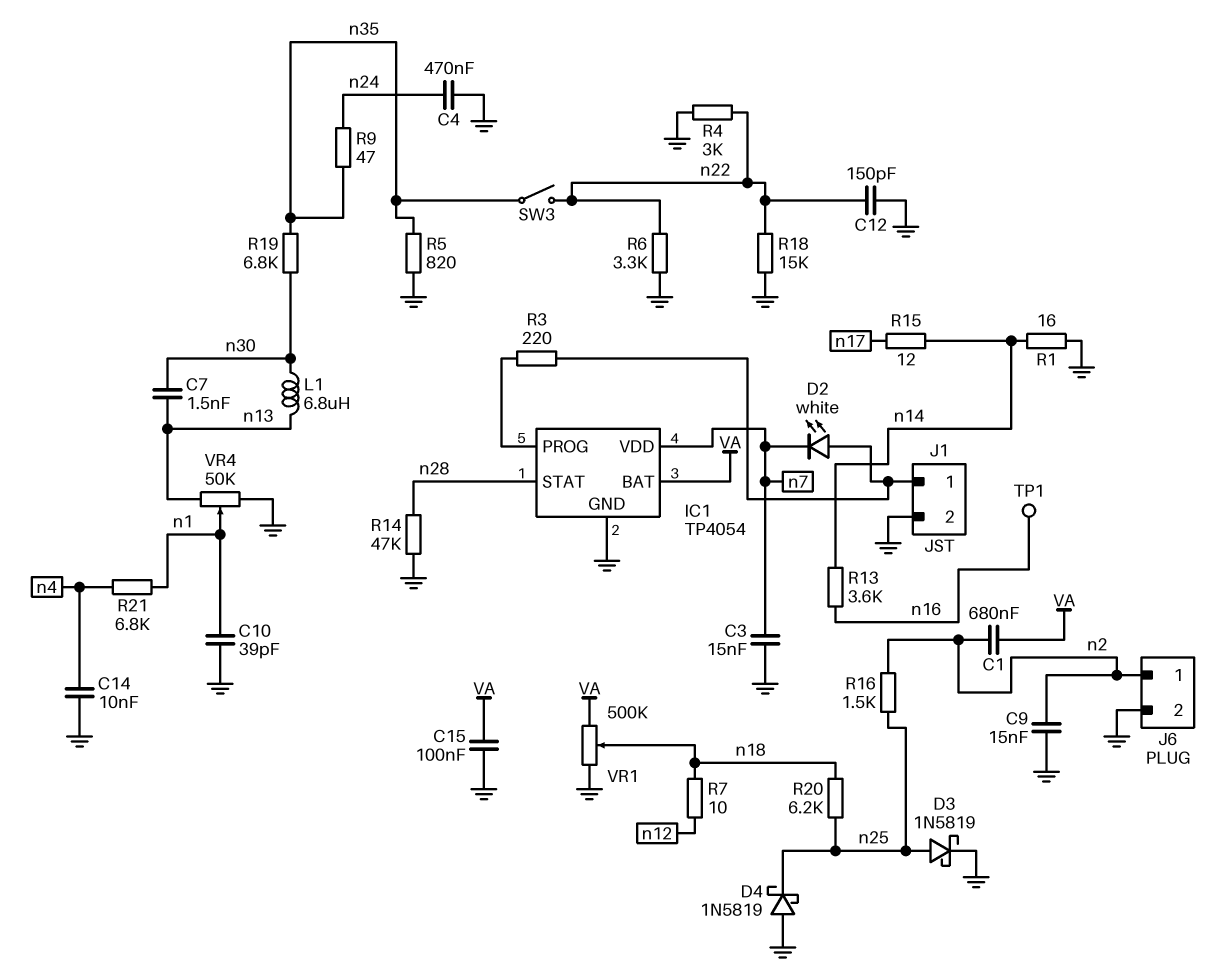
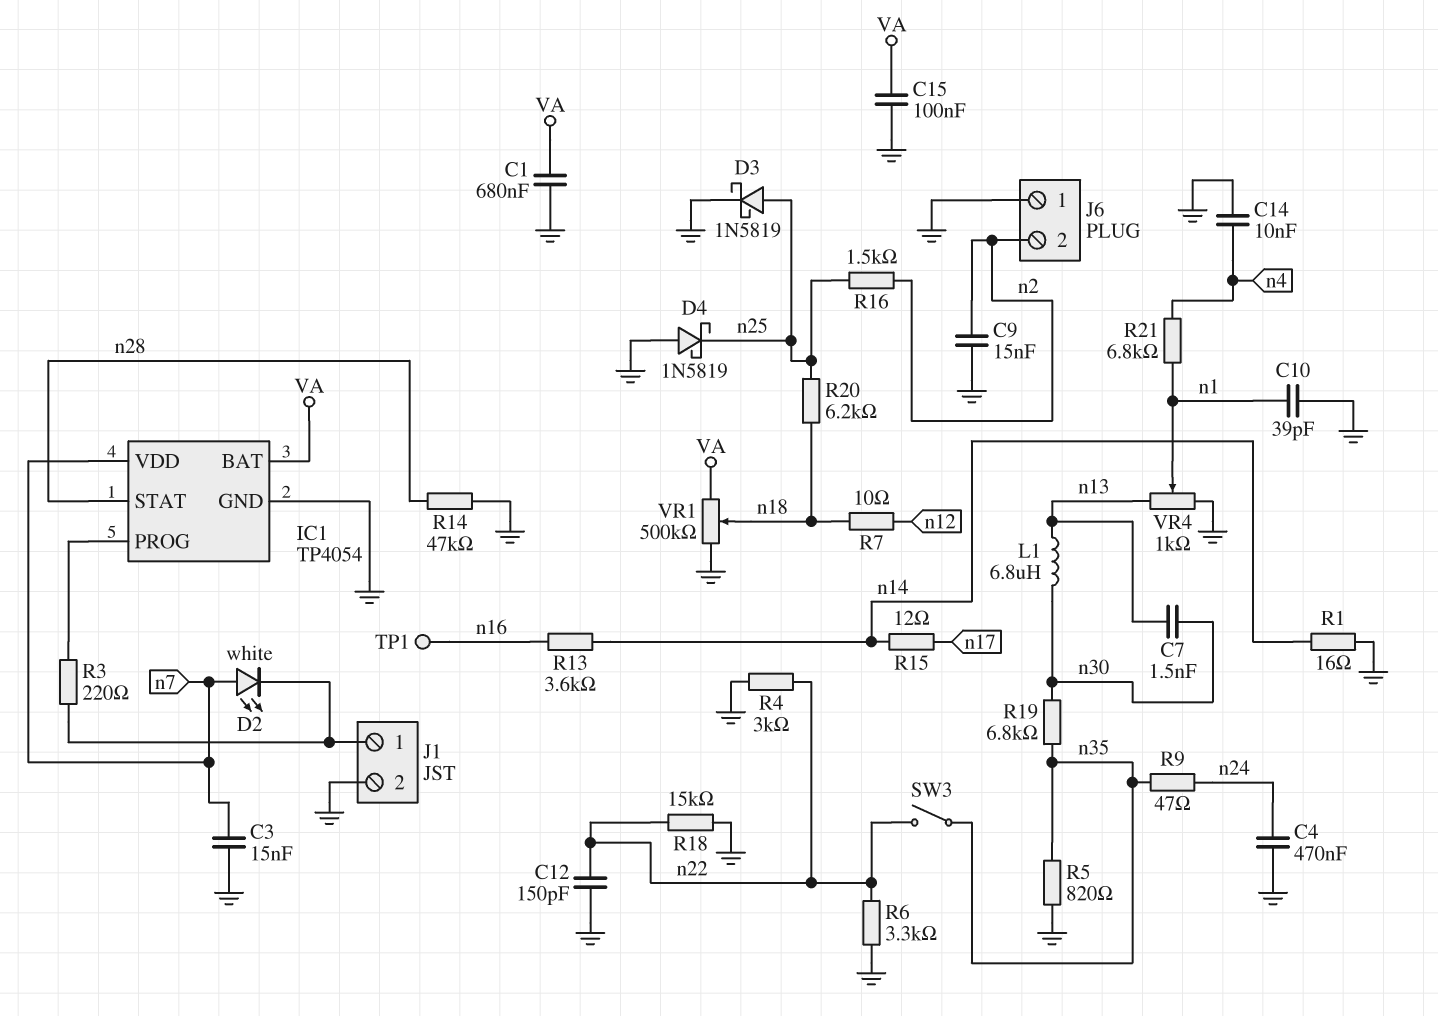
C1: 680nF (VA, n2) -> 680nF (GND, VA)
D2: LED white (A J1/1, K n7) -> LED white (A n7, K J1/1)
J6 pin 1: n2 -> GND
J6 pin 2: GND -> n2
VR4: 50k (GND, n13, wiper n1) -> 1k (GND, n13, wiper n1)

